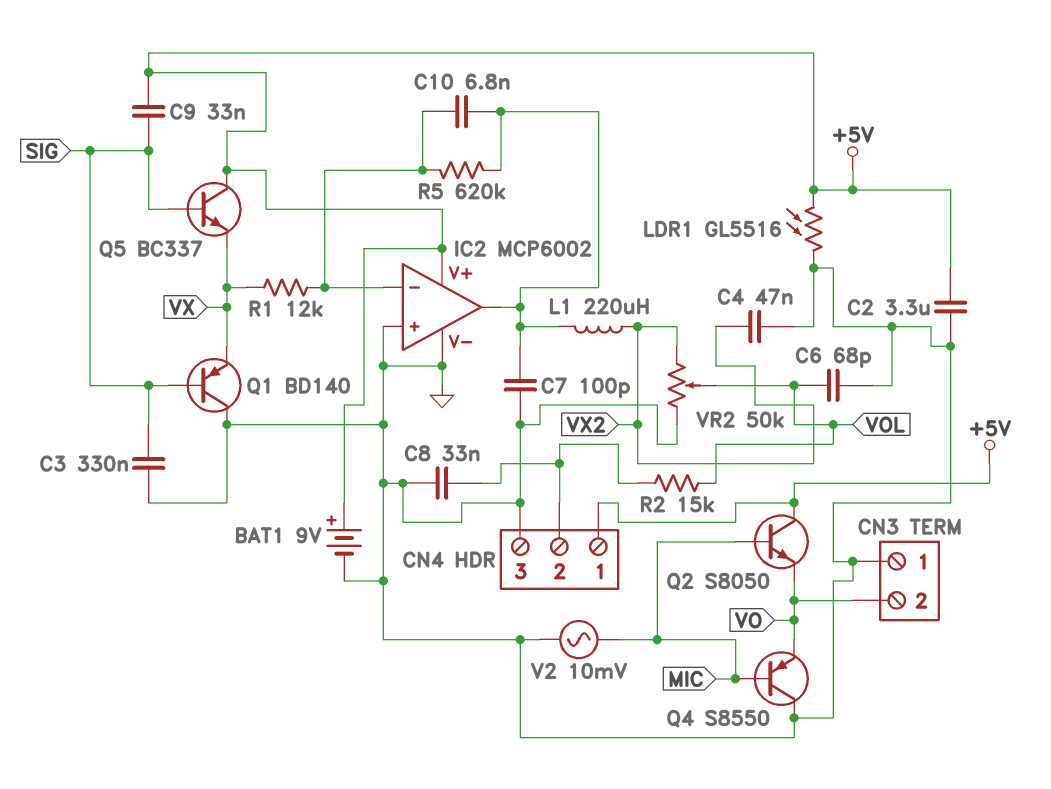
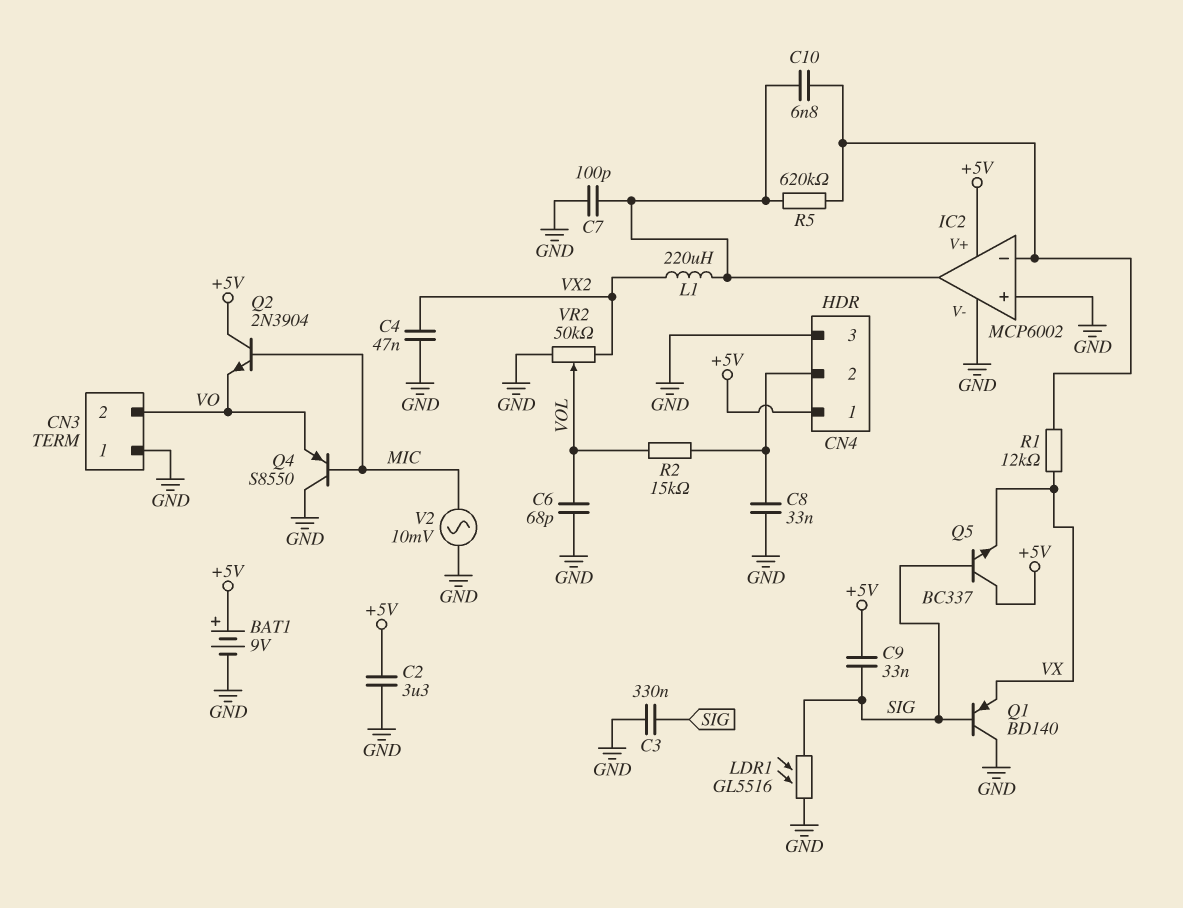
LDR1: GL5516 (+5V, GND) -> GL5516 (GND, SIG)
Q2: NPN S8050 (B MIC, C +5V, E VO) -> NPN 2N3904 (B MIC, C +5V, E VO)

